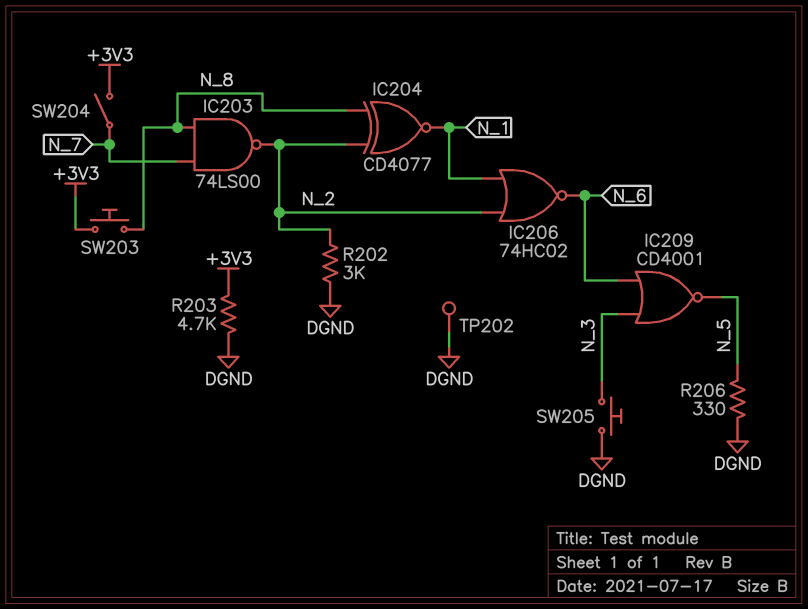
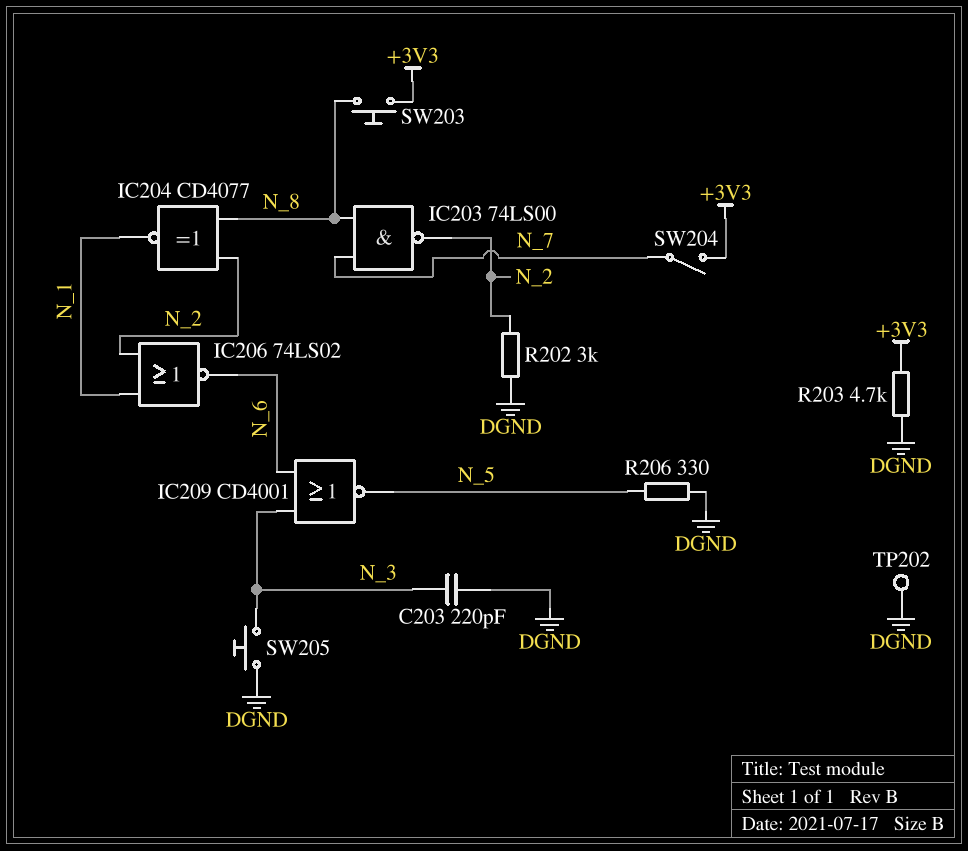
C203: none -> 220pF (DGND, N_3)
IC206: NOR 74HC02 (in N_1, in N_2, out N_6) -> NOR 74LS02 (in N_1, in N_2, out N_6)

